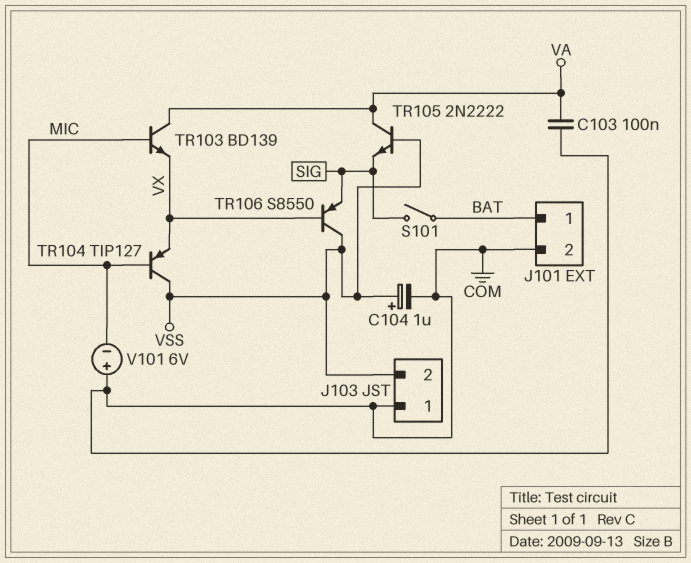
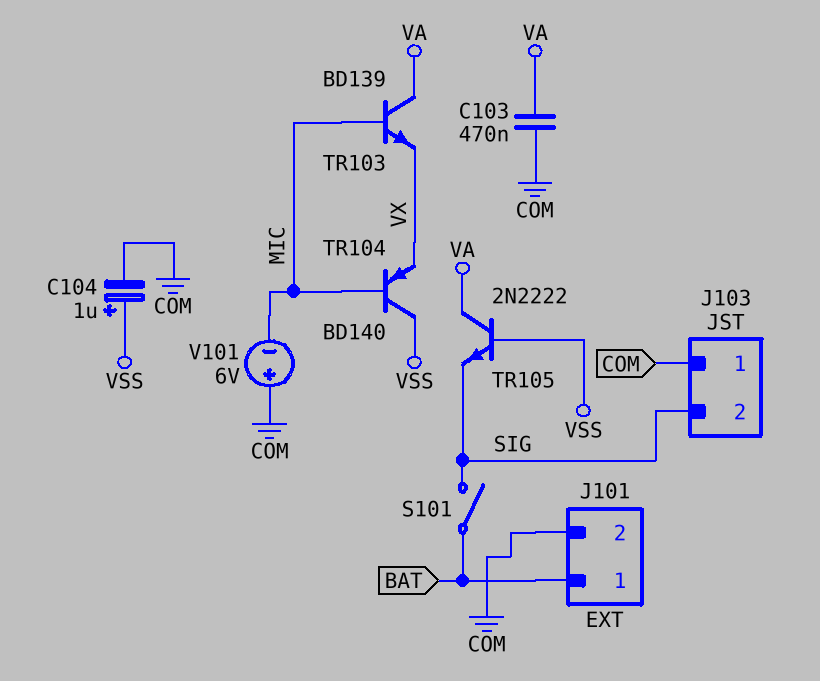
C103: 100nF (COM, VA) -> 470nF (COM, VA)
J103 pin 2: VSS -> SIG
TR104: PNP TIP127 (B MIC, C VSS, E VX) -> PNP BD140 (B MIC, C VSS, E VX)
TR106: PNP S8550 (B VX, C VSS, E SIG) -> none

